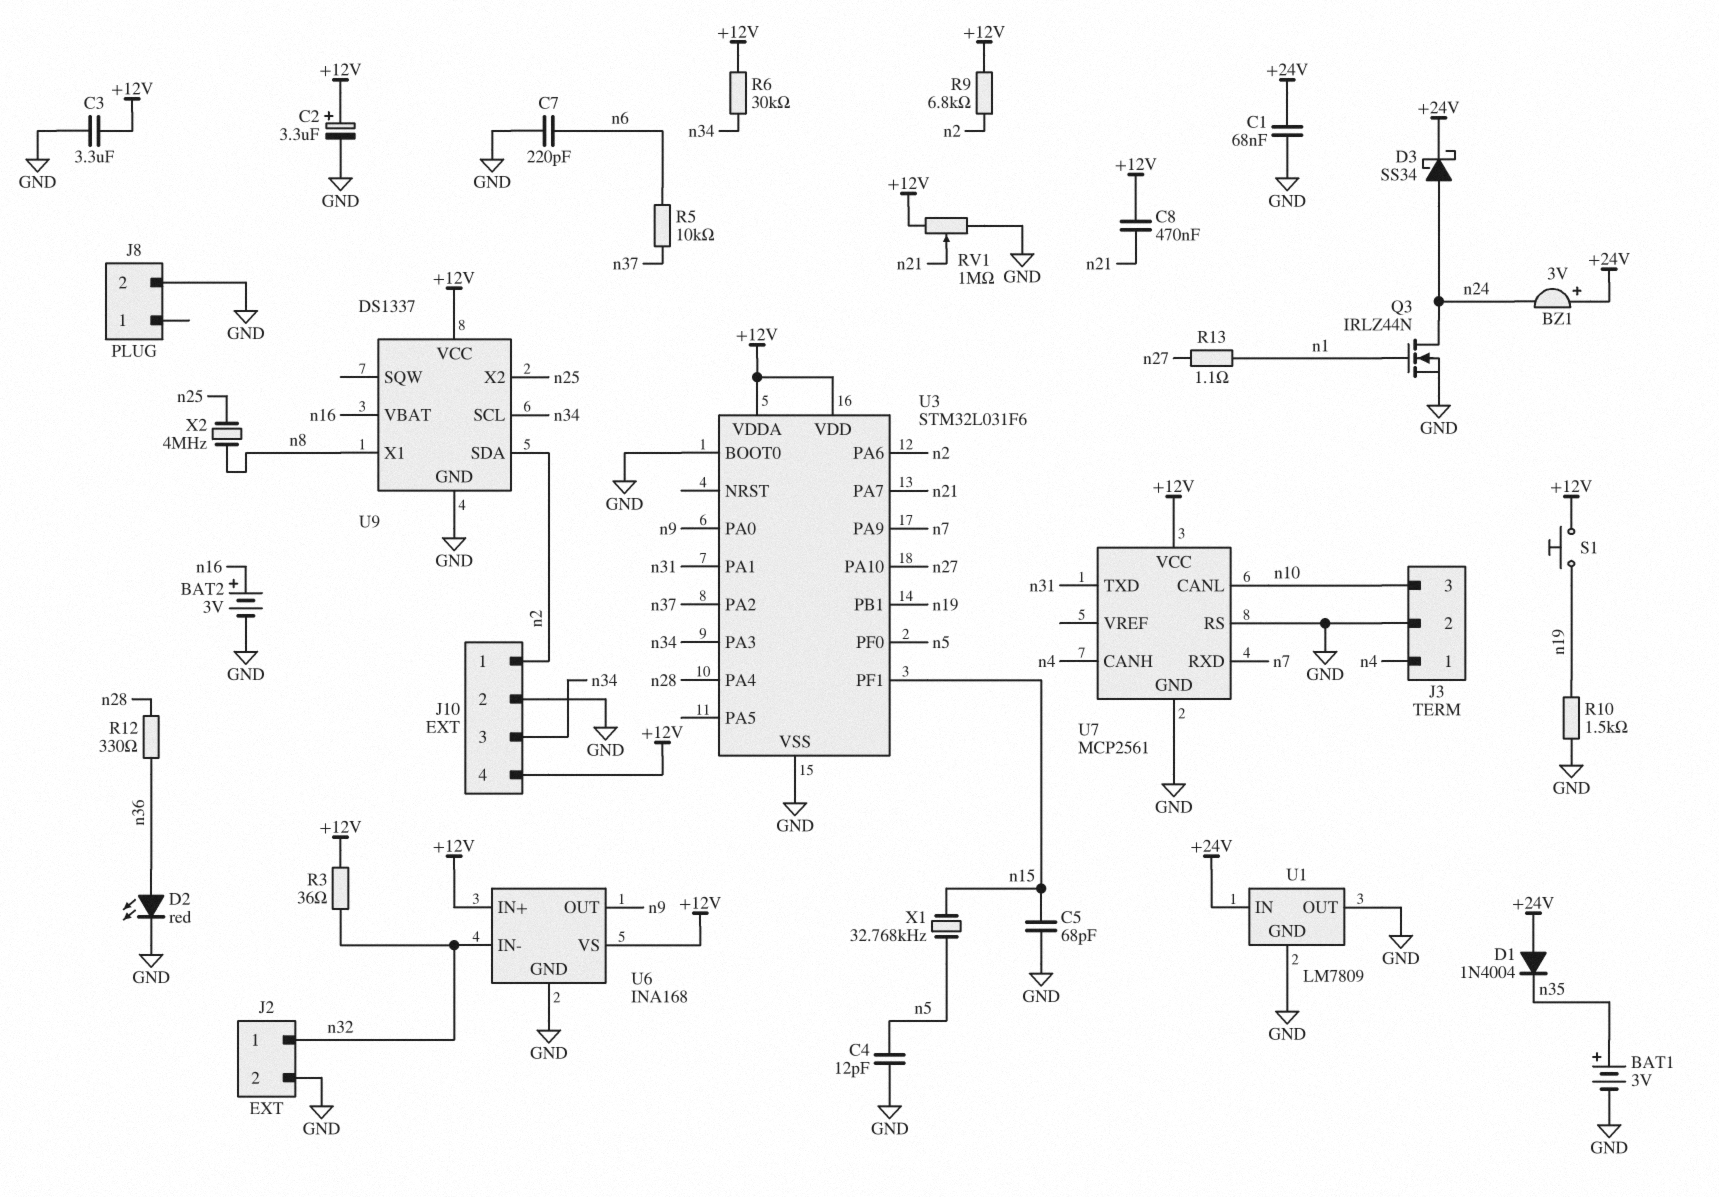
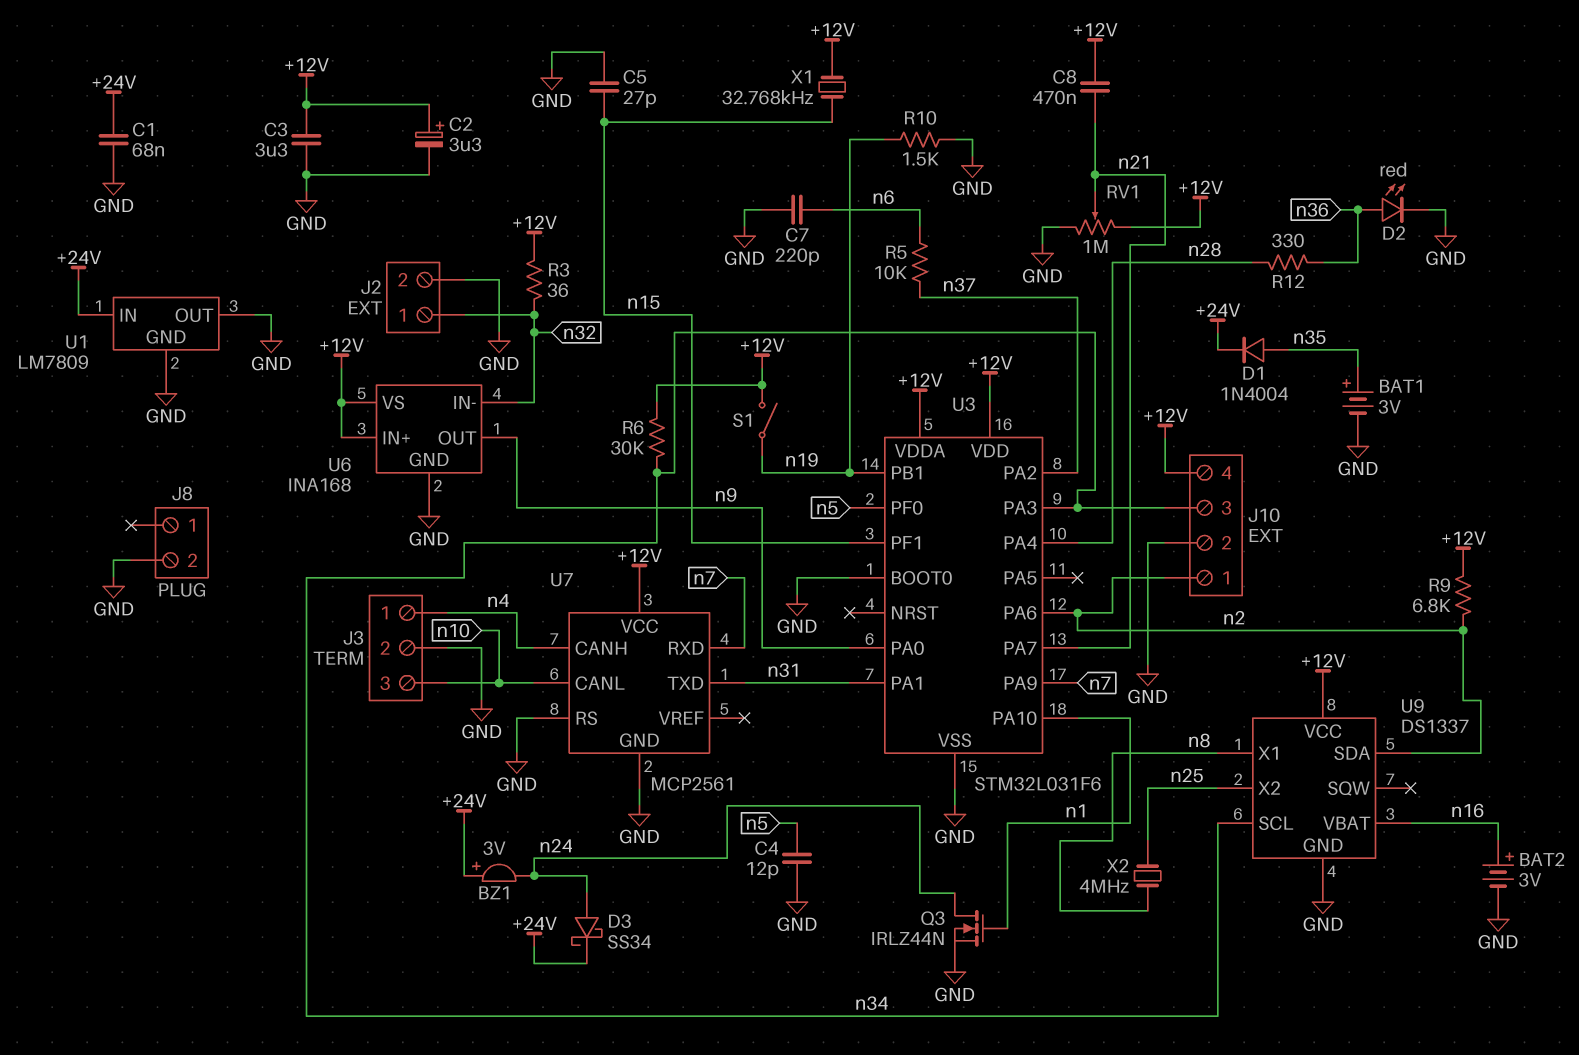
C5: 68pF (GND, n15) -> 27pF (GND, n15)
D1: diode 1N4004 (A +24V, K n35) -> diode 1N4004 (A n35, K +24V)
R13: 1.1 (n1, n27) -> none
S1: button (+12V, n19) -> switch (+12V, n19)
U3 pin PA10: n27 -> n1
X1: 32.768kHz (n5, n15) -> 32.768kHz (+12V, n15)

